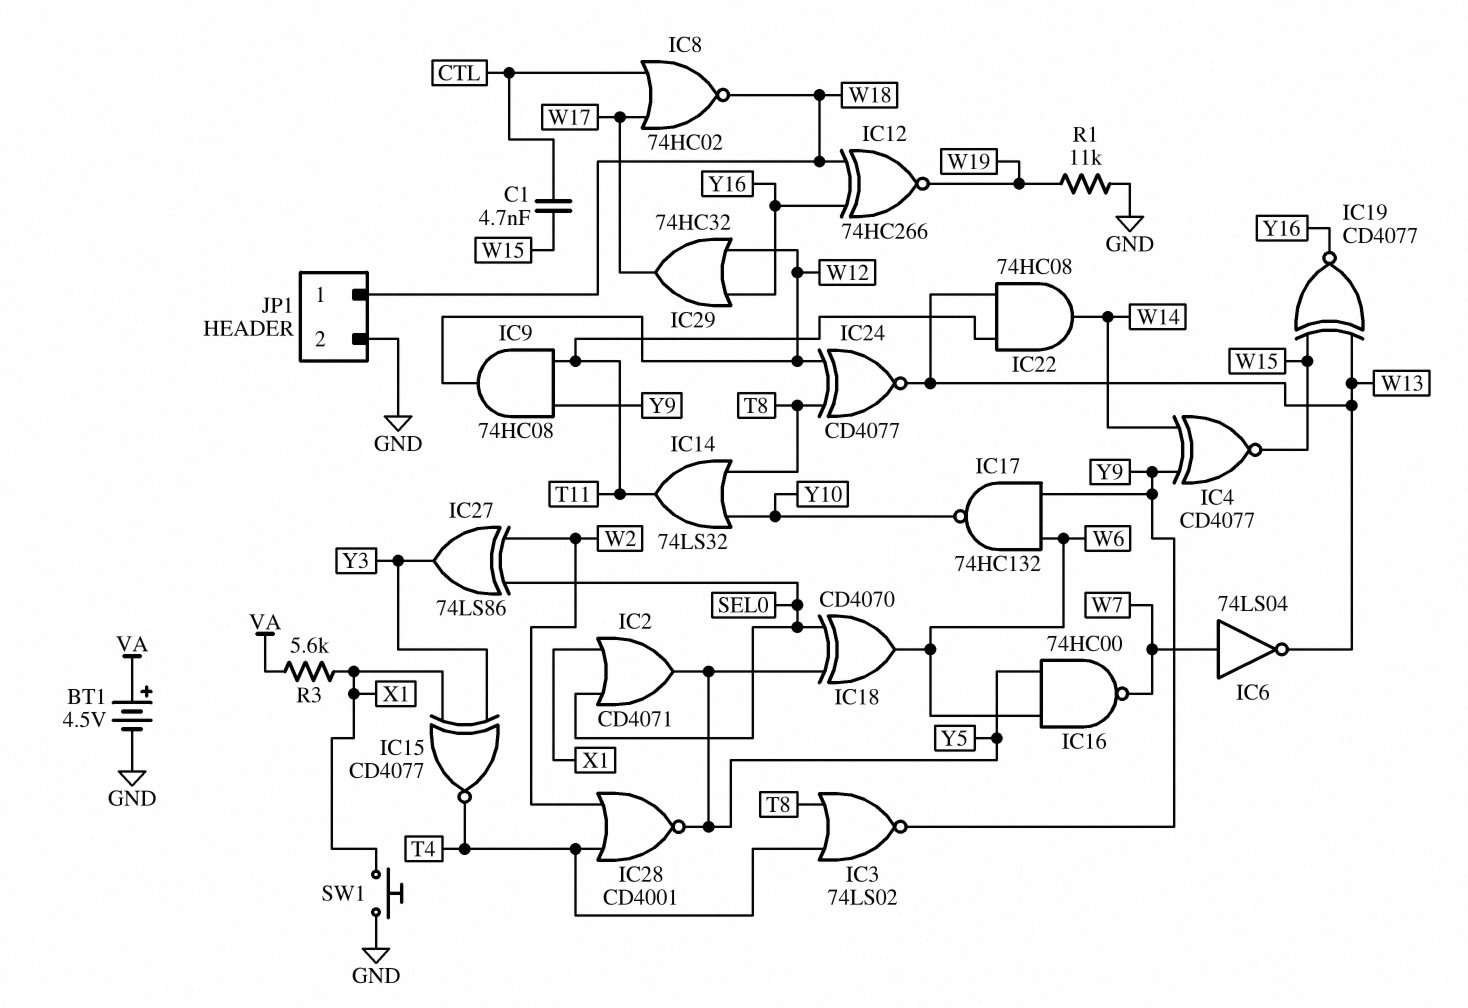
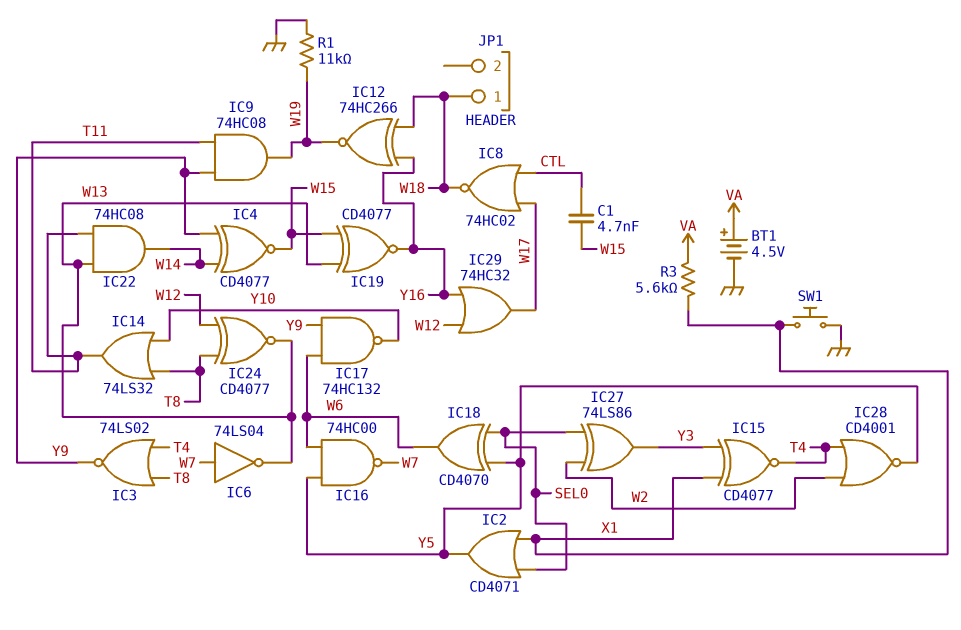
IC9: AND 74HC08 (in T11, in Y9, out W12) -> AND 74HC08 (in T11, in Y9, out W19)
JP1 pin 2: GND -> none

